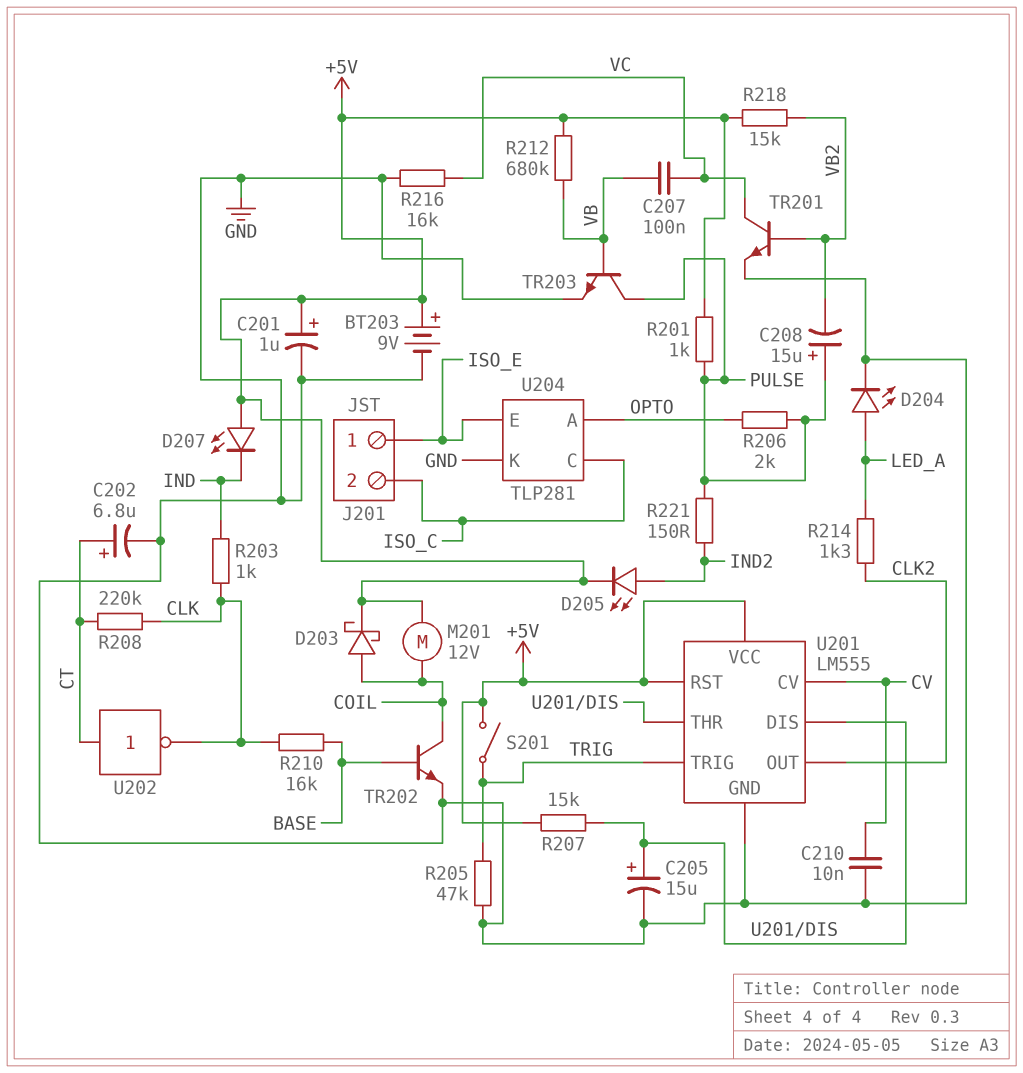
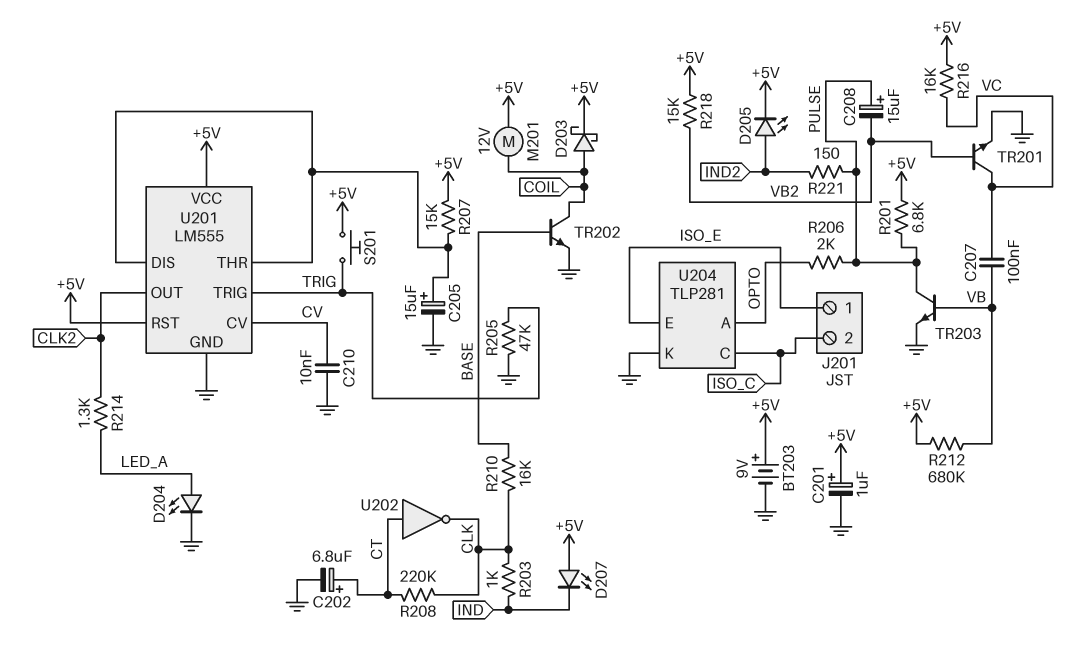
R201: 1k (+5V, PULSE) -> 6.8k (+5V, PULSE)
R216: 16k (GND, VC) -> 16k (+5V, VC)
S201: switch (+5V, TRIG) -> button (+5V, TRIG)

